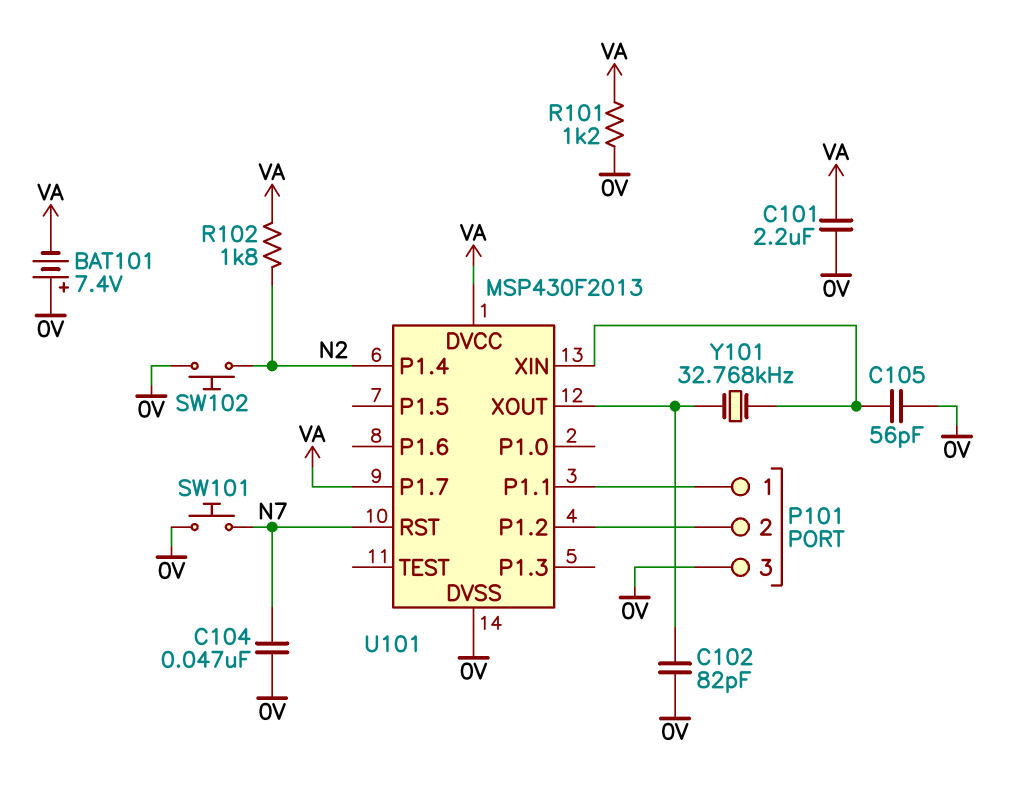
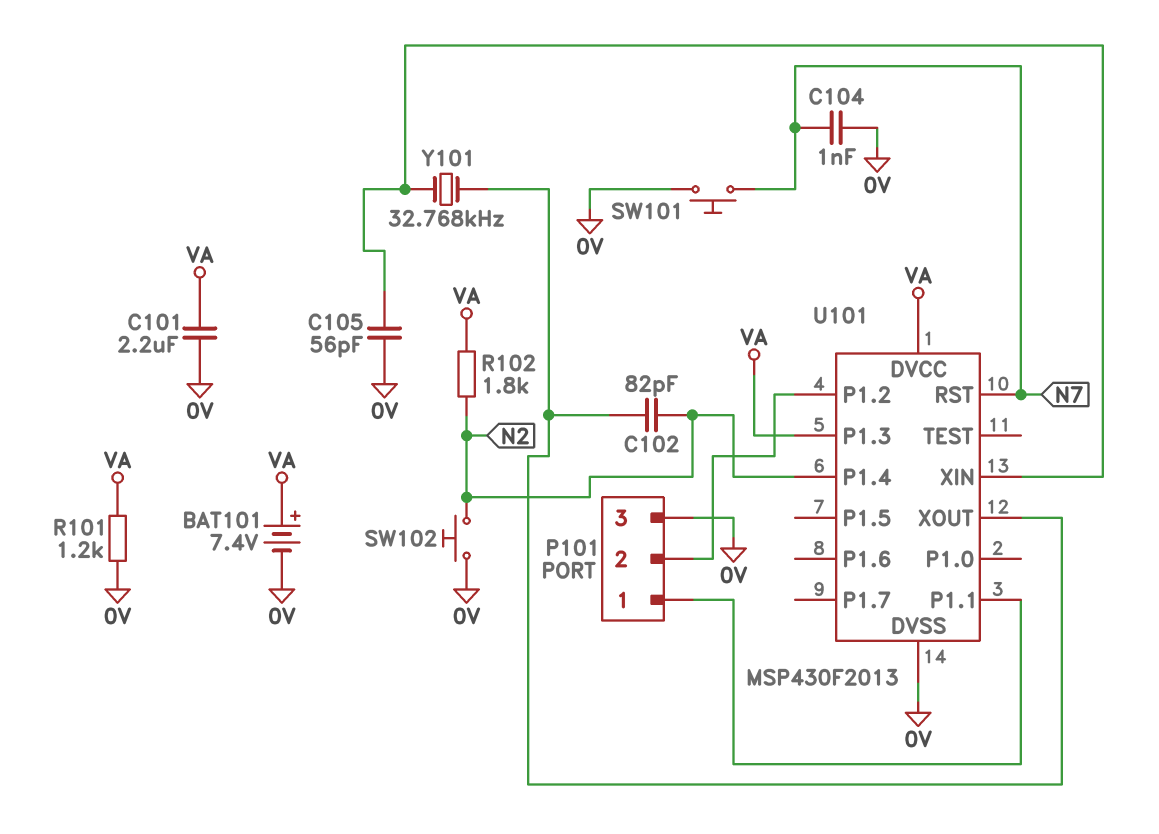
BAT101: 7.4V (plus 0V, minus VA) -> 7.4V (plus VA, minus 0V)
C102: 82pF (0V, U101/XOUT) -> 82pF (N2, U101/XOUT)
C104: 47nF (0V, N7) -> 1nF (0V, N7)
U101 pin P1.3: none -> VA
U101 pin P1.7: VA -> none

